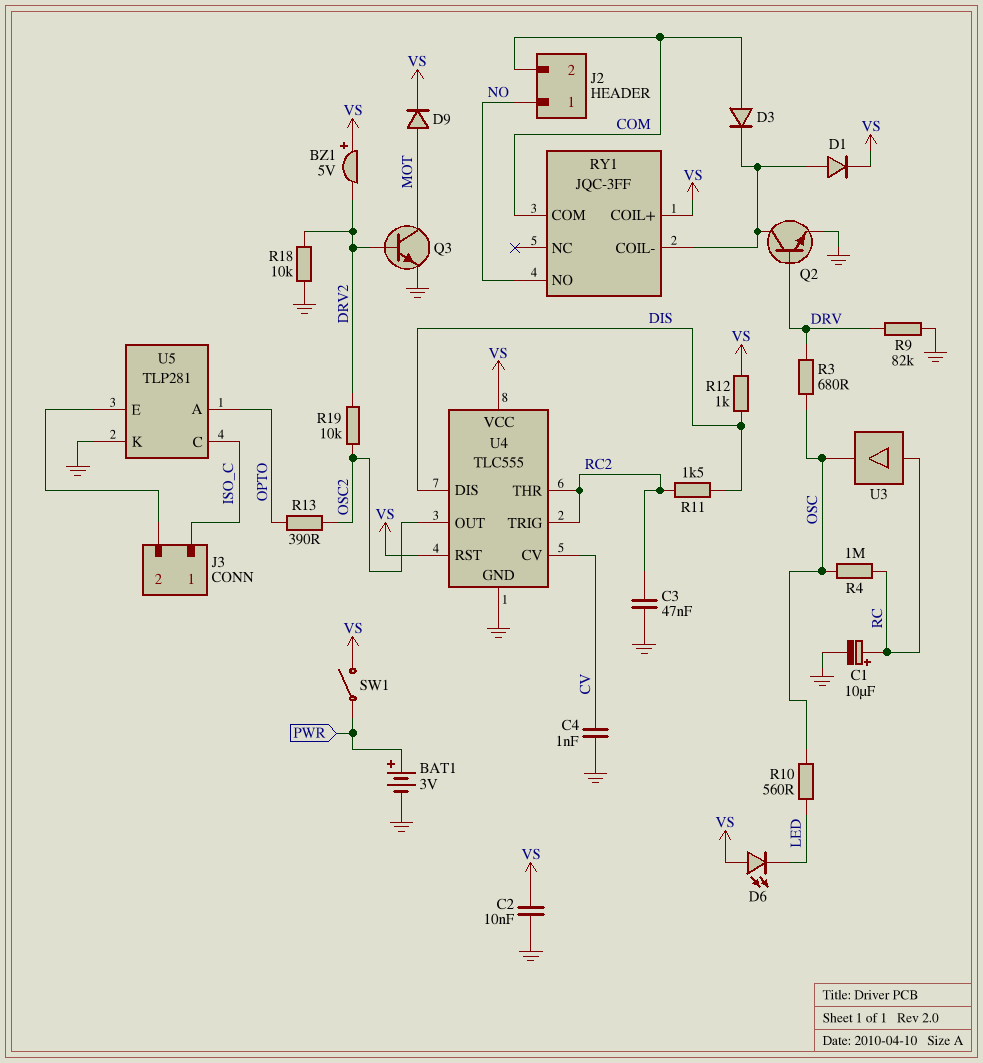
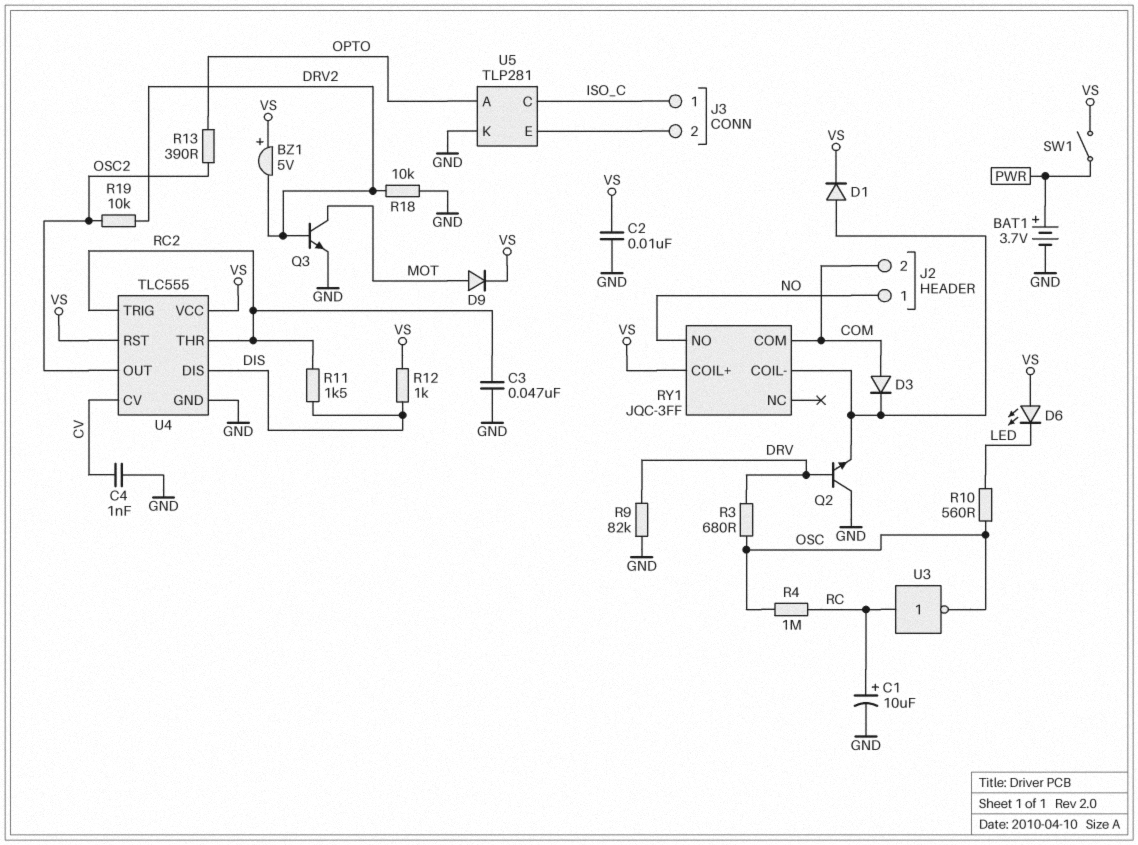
BAT1: 3V (plus PWR, minus GND) -> 3.7V (plus PWR, minus GND)
Q2: NPN (B DRV, C RY1/COIL-, E GND) -> NPN (B DRV, C GND, E RY1/COIL-)
U3: buffer (in RC, out OSC) -> NOT (in RC, out OSC)

